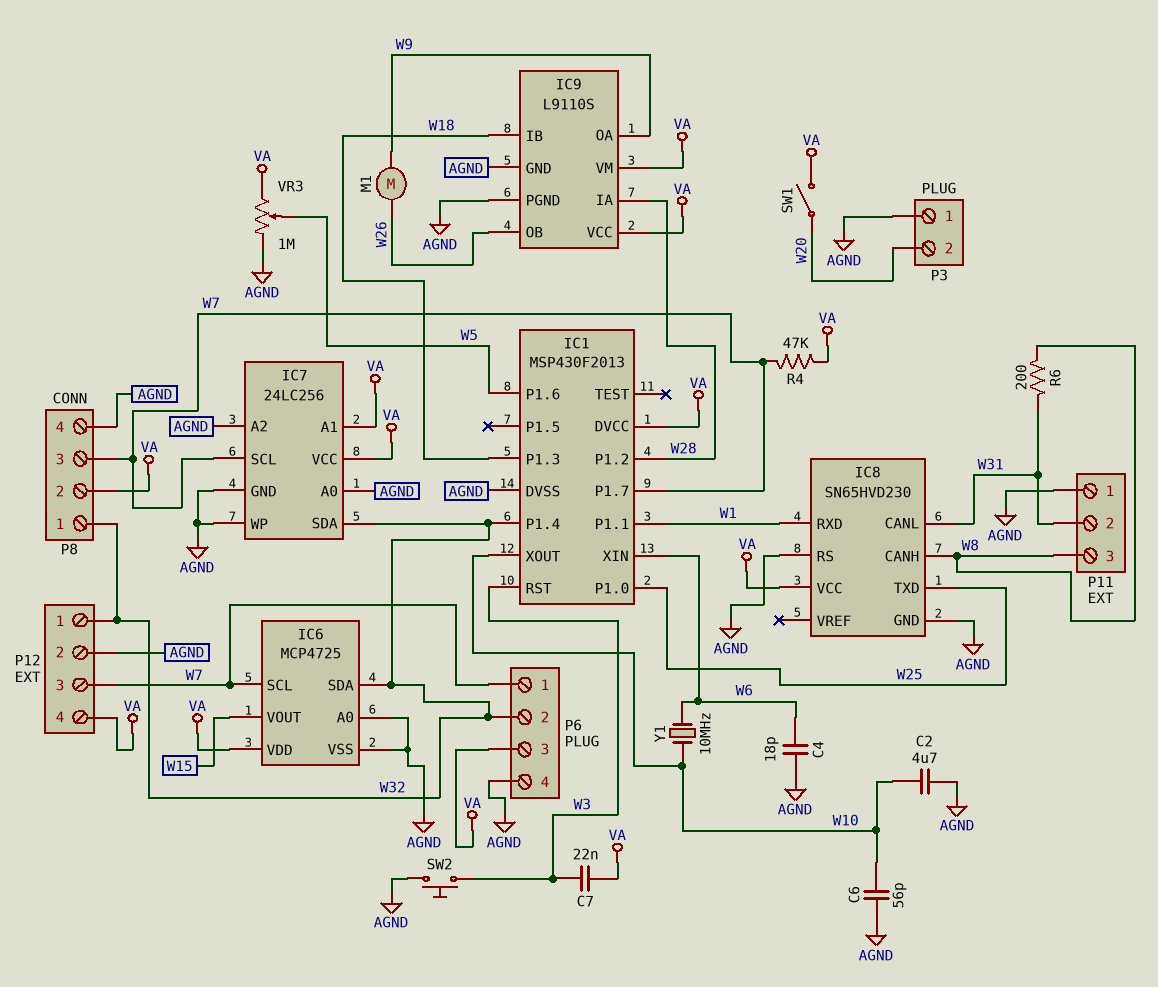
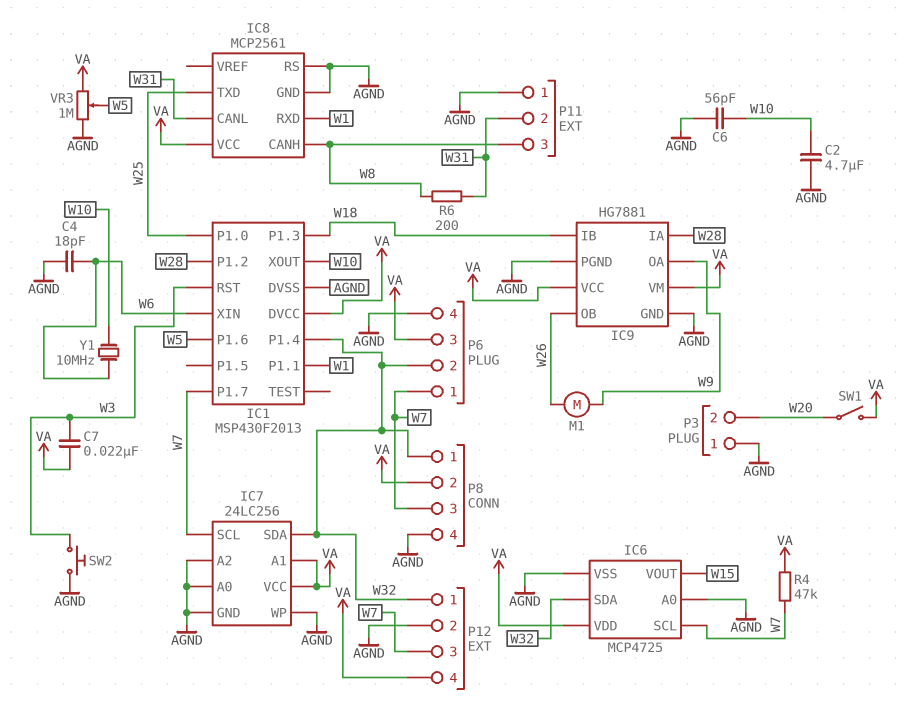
IC8: SN65HVD230 -> MCP2561
IC9: L9110S -> HG7881

